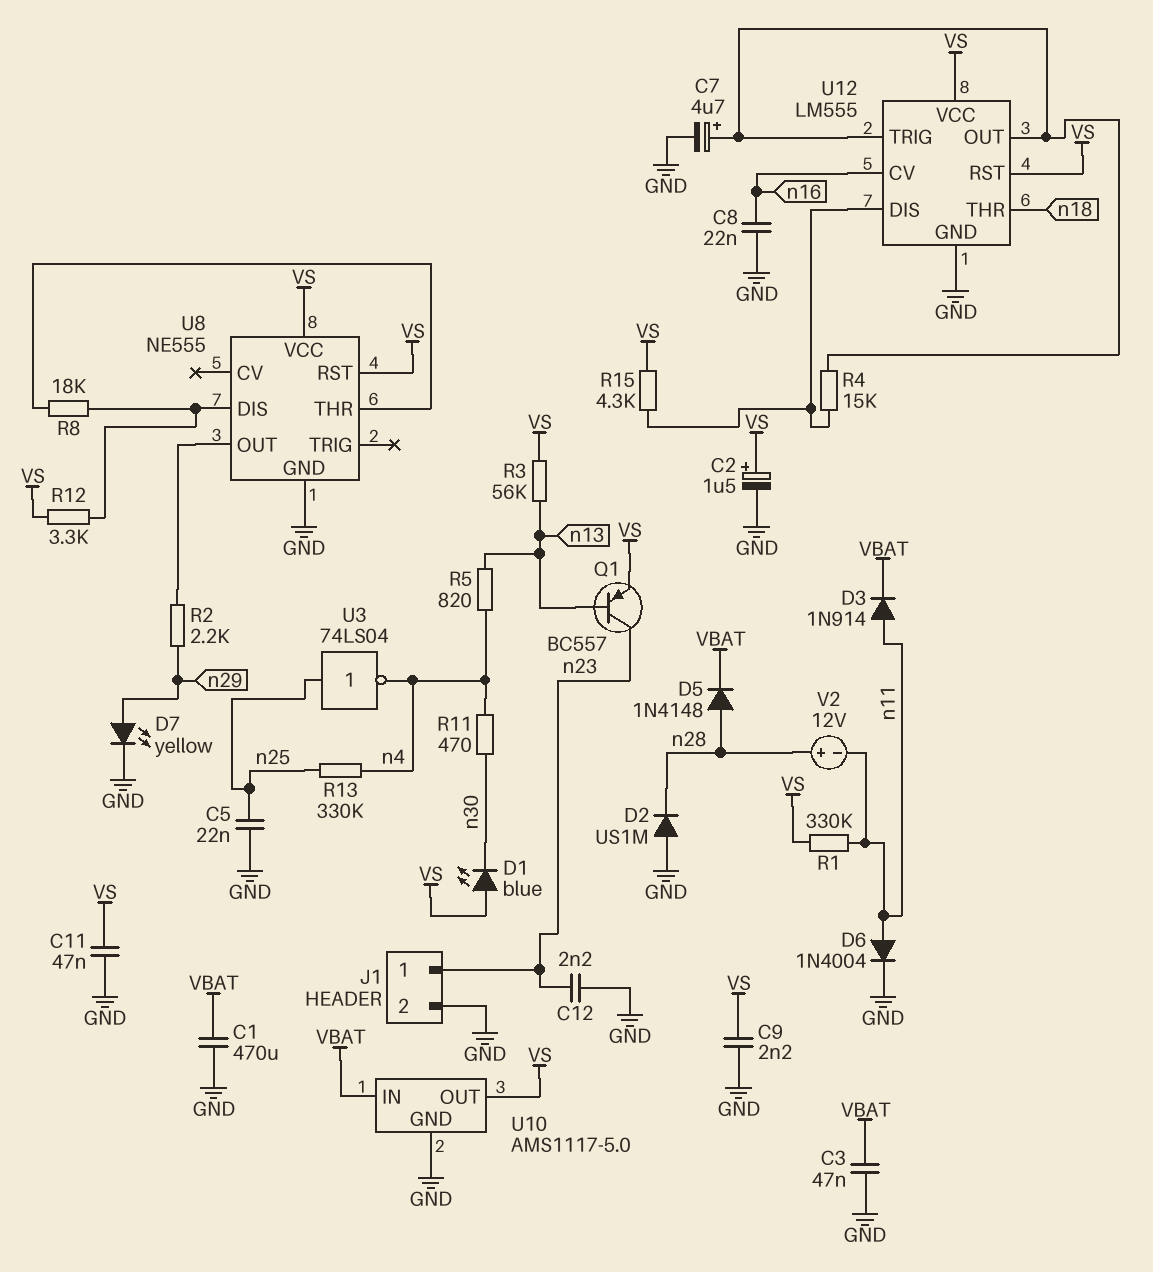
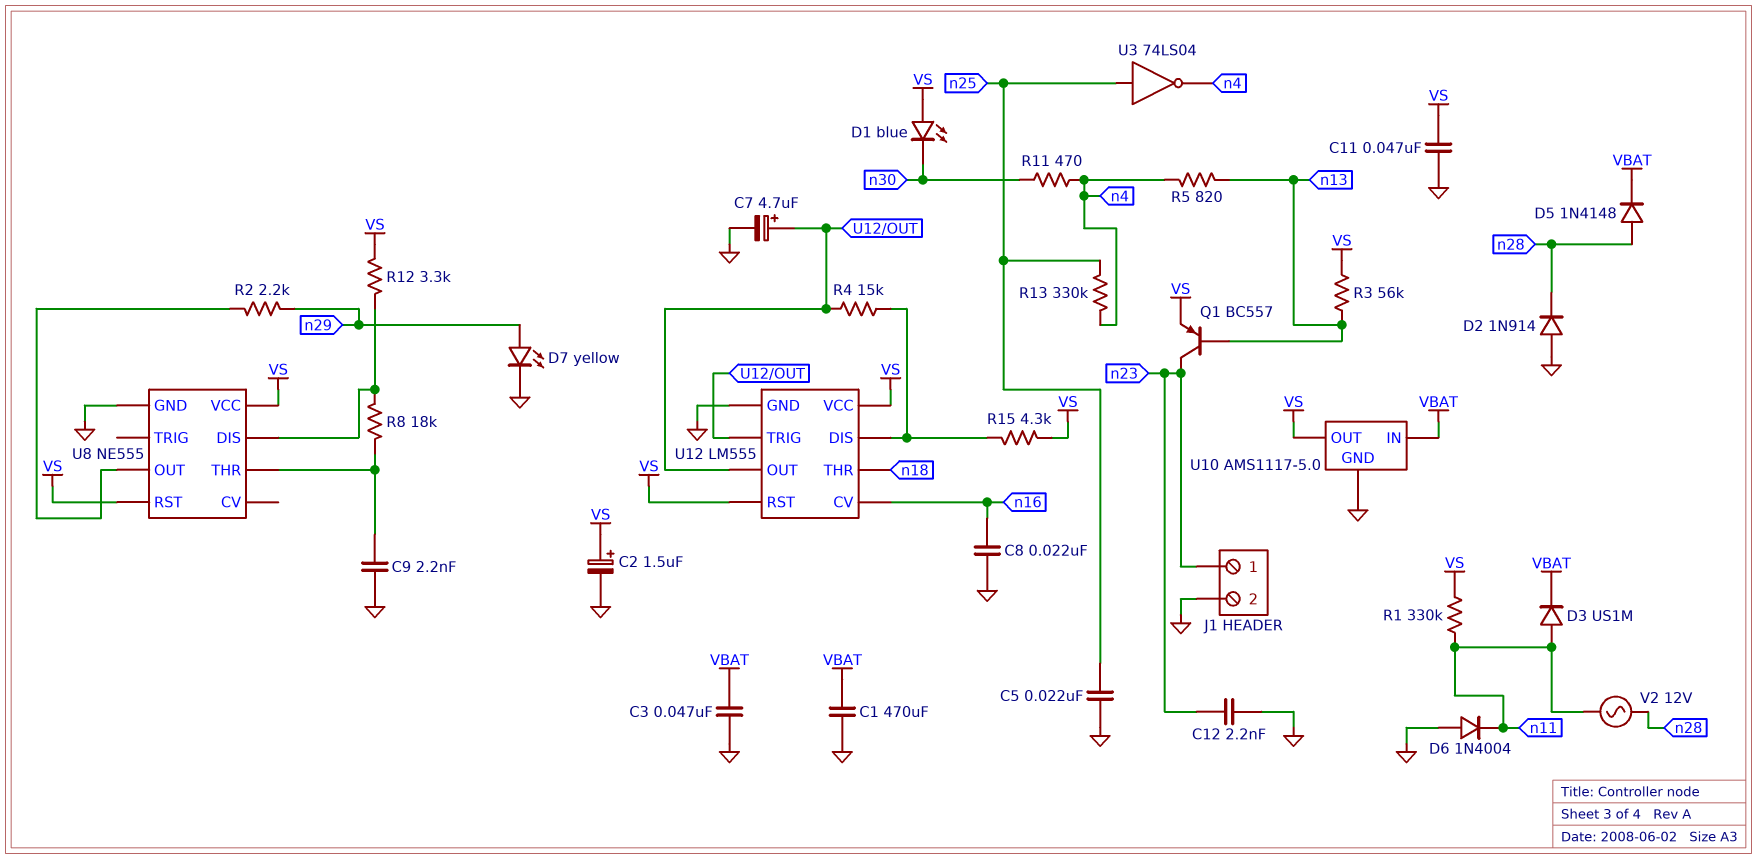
C9: 2.2nF (GND, VS) -> 2.2nF (GND, U8/THR)
D2: diode US1M (A GND, K n28) -> diode 1N914 (A GND, K n28)
D3: diode 1N914 (A n11, K VBAT) -> diode US1M (A n11, K VBAT)
D6: diode 1N4004 (A n11, K GND) -> diode 1N4004 (A GND, K n11)
V2: 12V (plus n28, minus n11) -> AC 12V (n11, n28)

